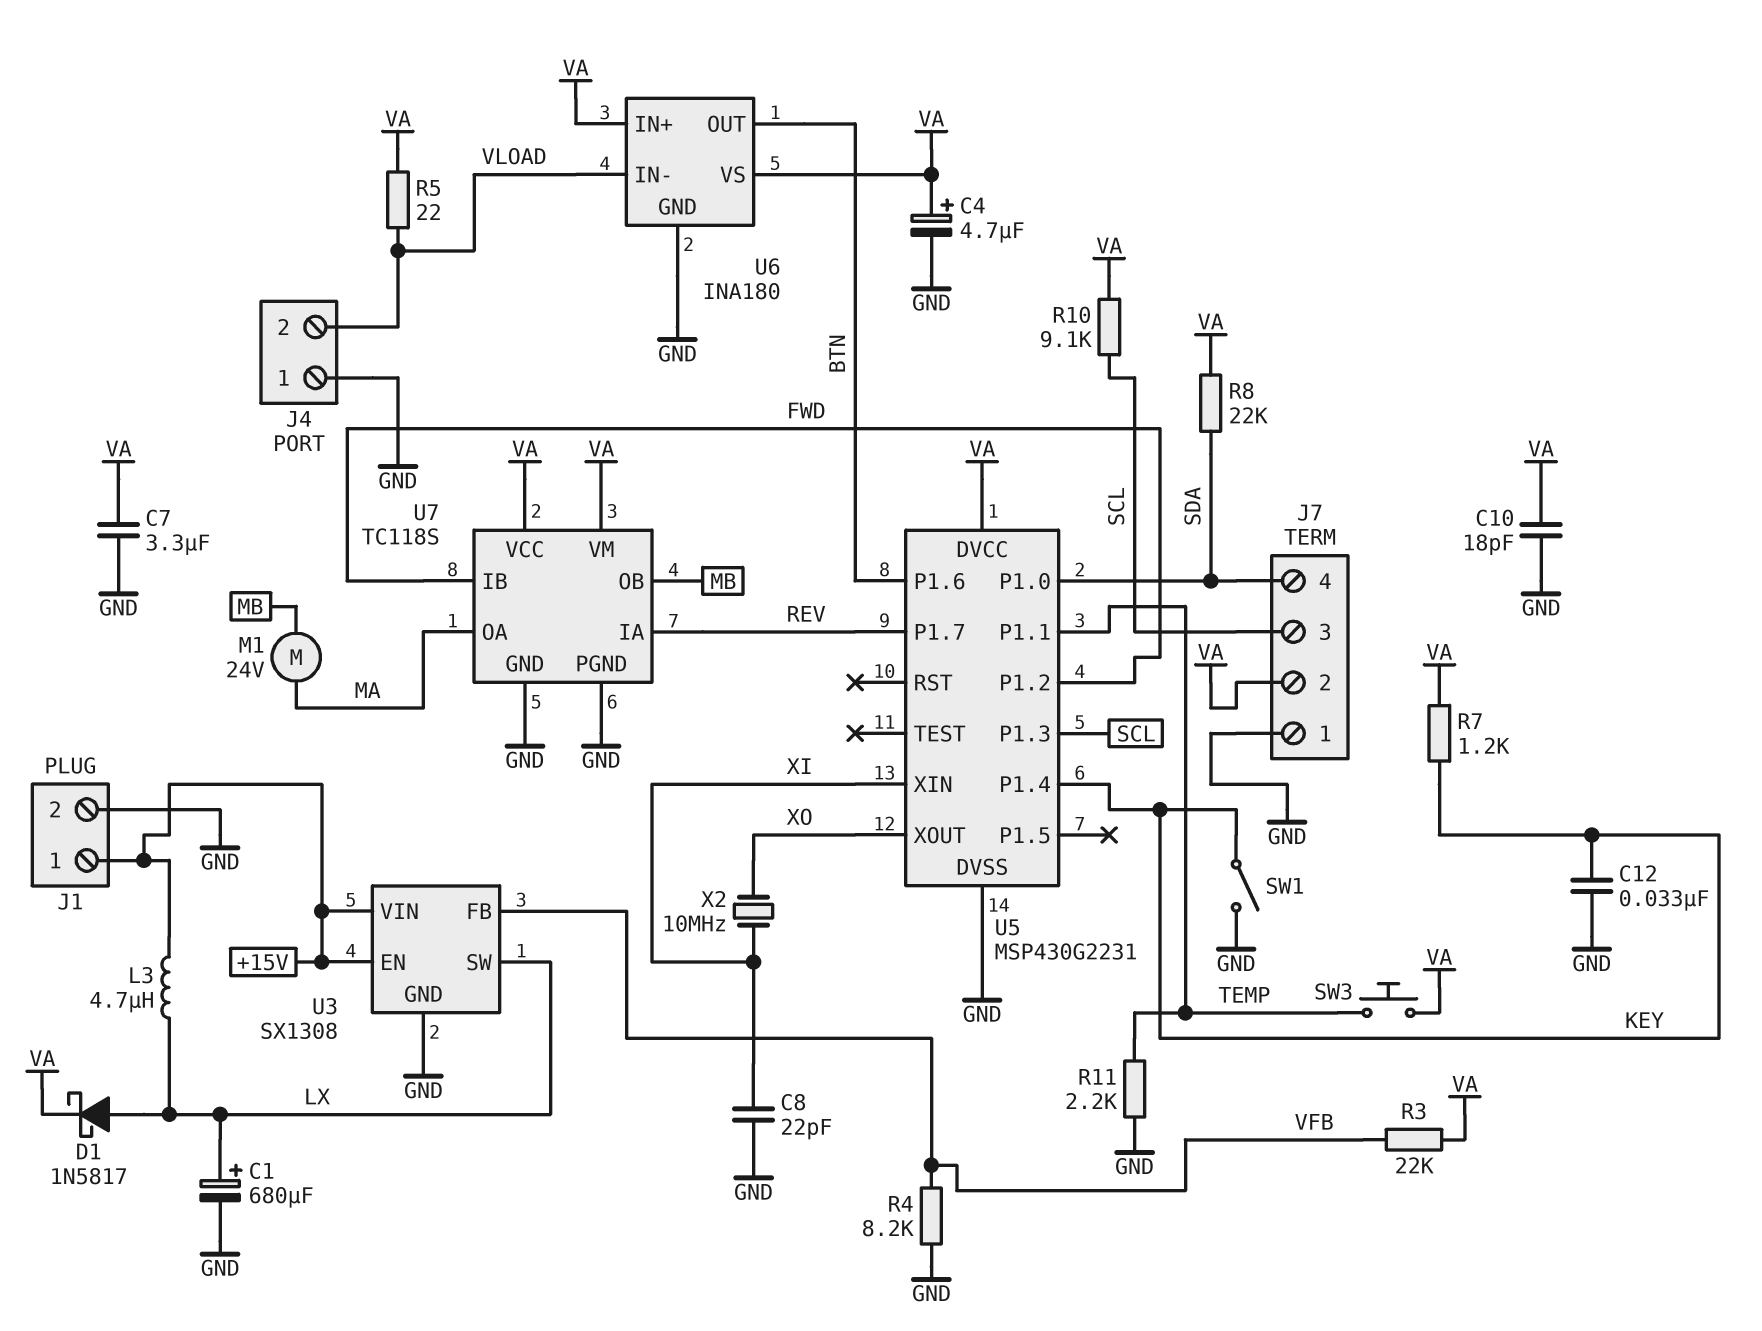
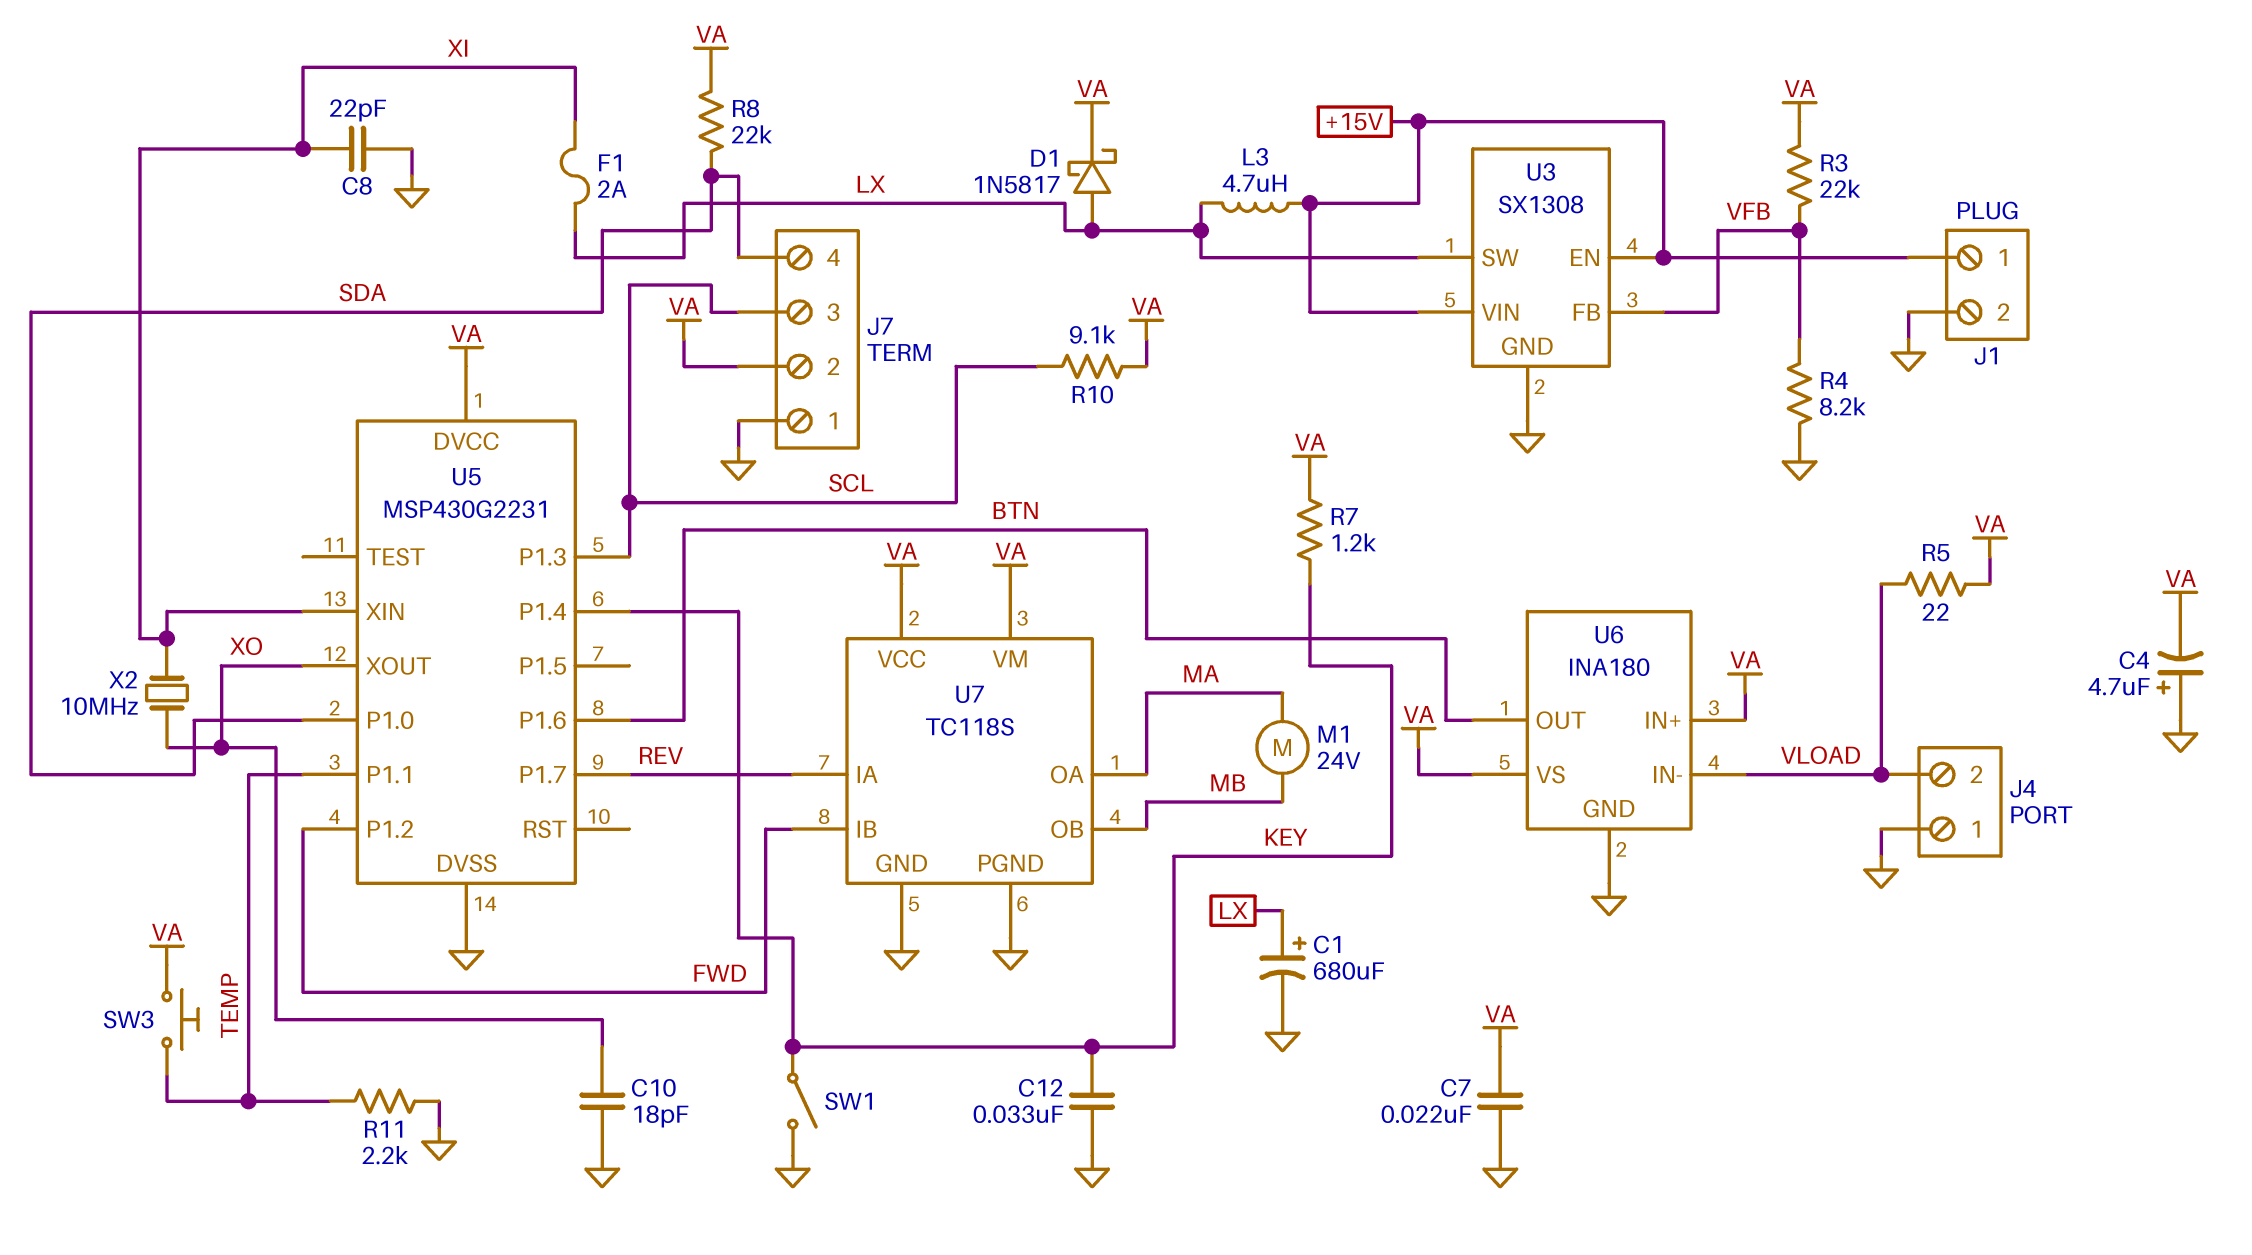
C4: 4.7uF (plus VA, minus GND) -> 4.7uF (plus GND, minus VA)
C7: 3.3uF (GND, VA) -> 22nF (GND, VA)
C10: 18pF (GND, VA) -> 18pF (GND, XO)
F1: none -> 2A (LX, XI)

